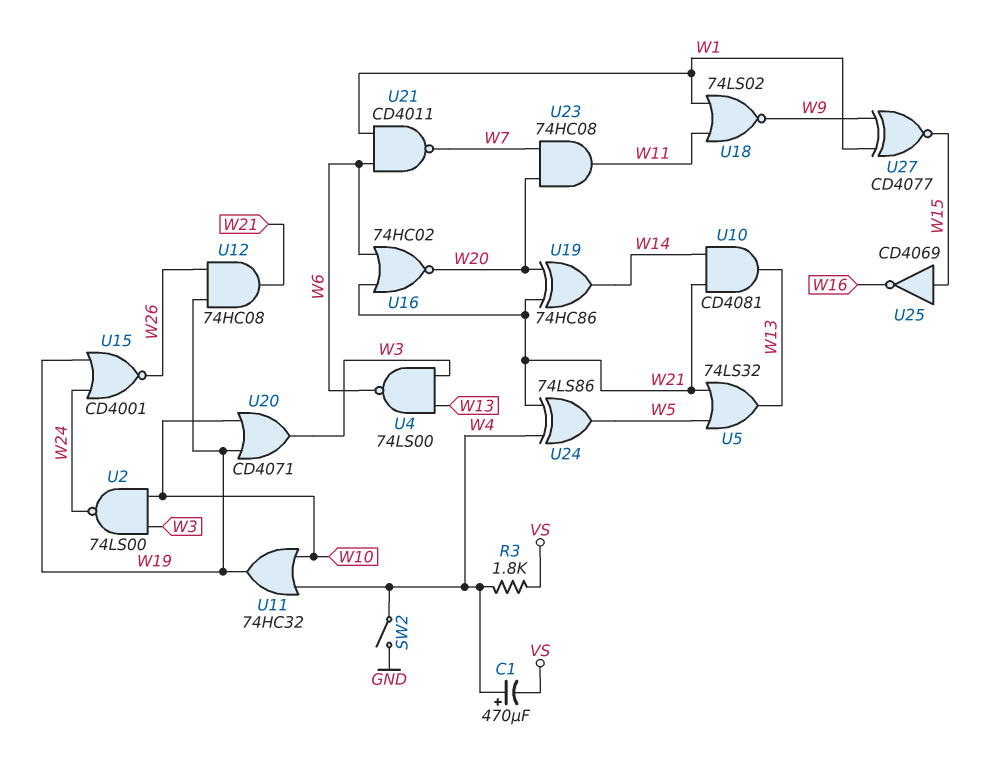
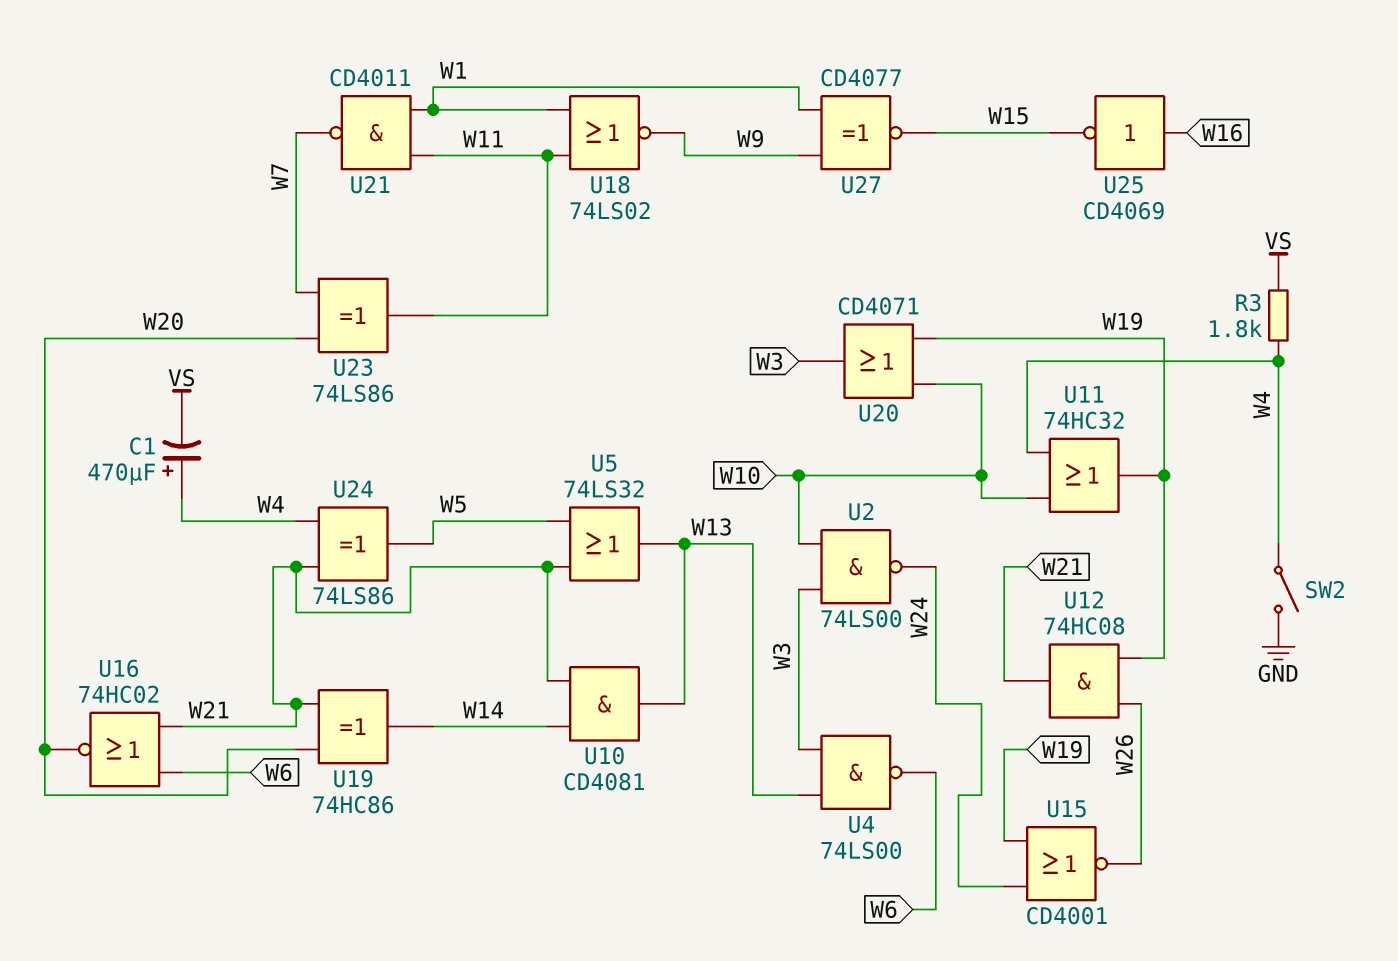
U21: NAND CD4011 (in W1, in W6, out W7) -> NAND CD4011 (in W1, in W11, out W7)
U23: AND 74HC08 (in W7, in W20, out W11) -> XOR 74LS86 (in W7, in W20, out W11)
U25: NOT CD4069 (in W15, out W16) -> NOT CD4069 (in W16, out W15)

